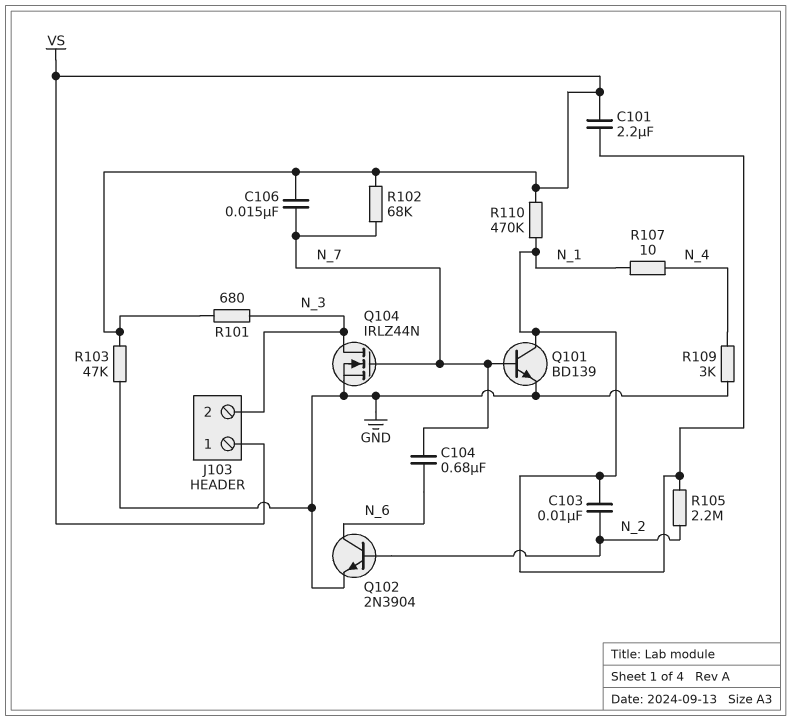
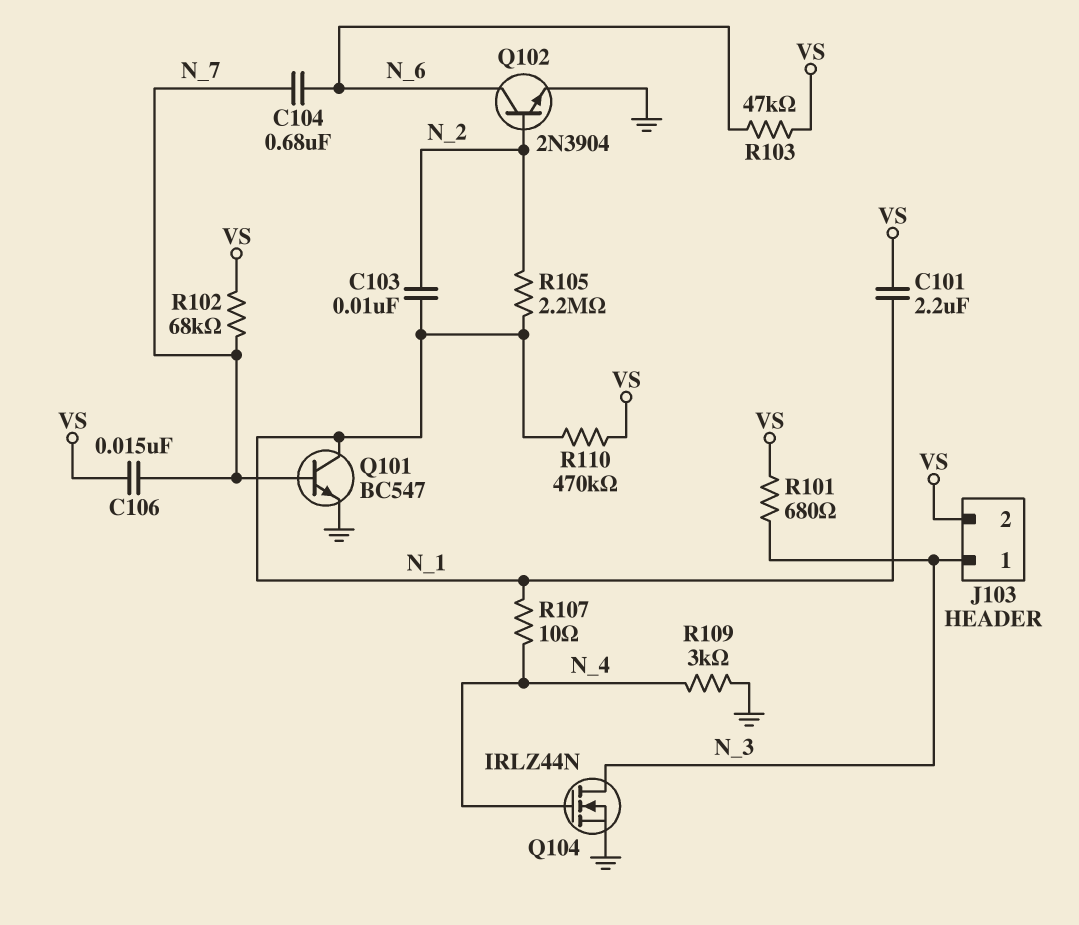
J103 pin 1: VS -> N_3
J103 pin 2: N_3 -> VS
Q101: NPN BD139 (B N_7, C N_1, E GND) -> NPN BC547 (B N_7, C N_1, E GND)
Q104: NMOS IRLZ44N (G N_7, D N_3, S GND) -> NMOS IRLZ44N (G N_4, D N_3, S GND)
R103: 47k (GND, VS) -> 47k (N_6, VS)

